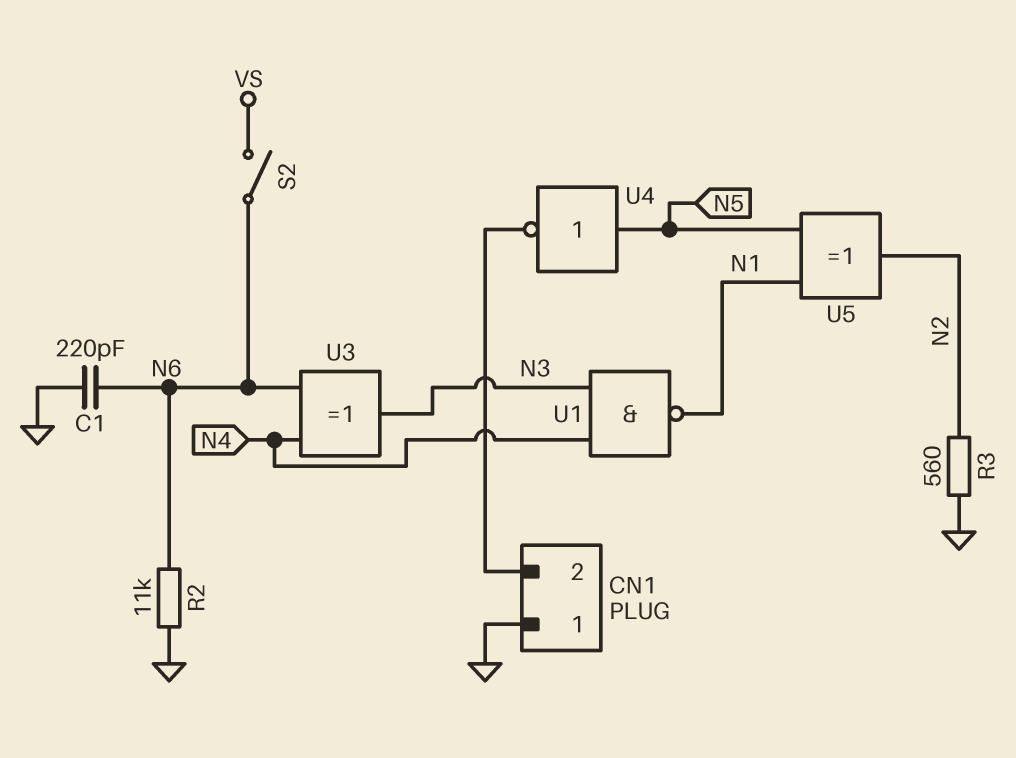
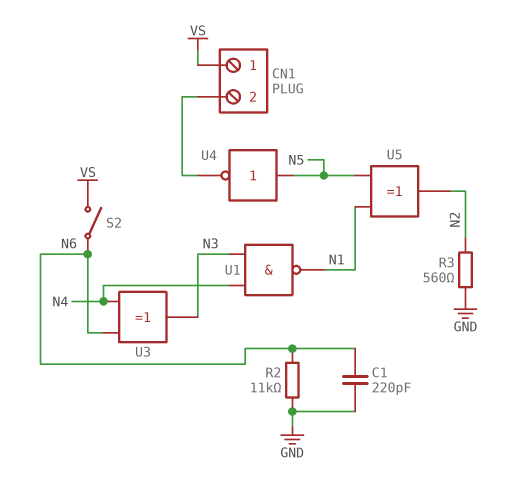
CN1 pin 1: GND -> VS

